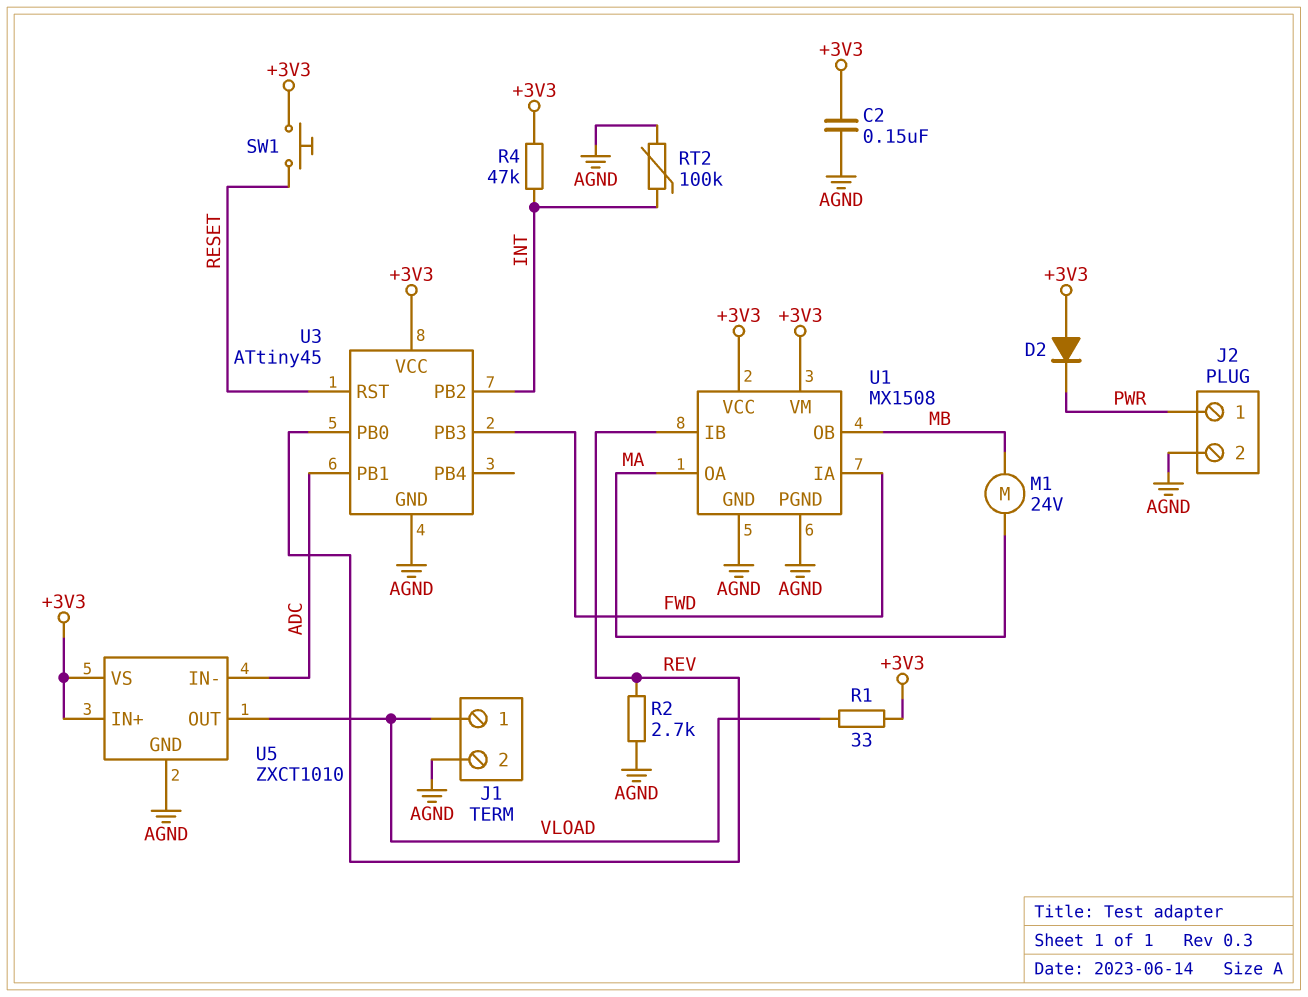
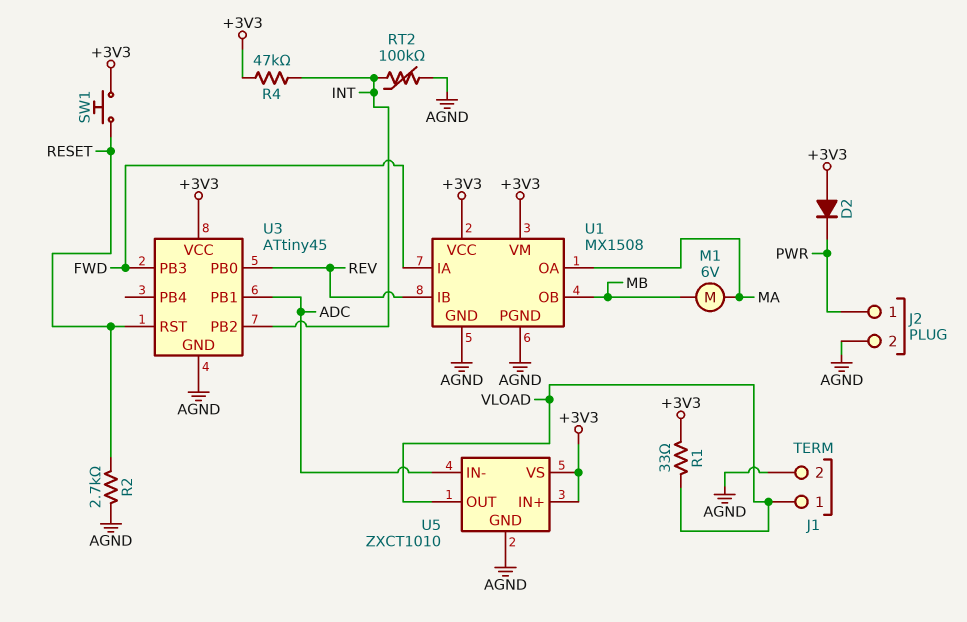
C2: 150nF (+3V3, AGND) -> none
M1: motor 24V (MA, MB) -> motor 6V (MA, MB)
R2: 2.7k (AGND, REV) -> 2.7k (AGND, RESET)

